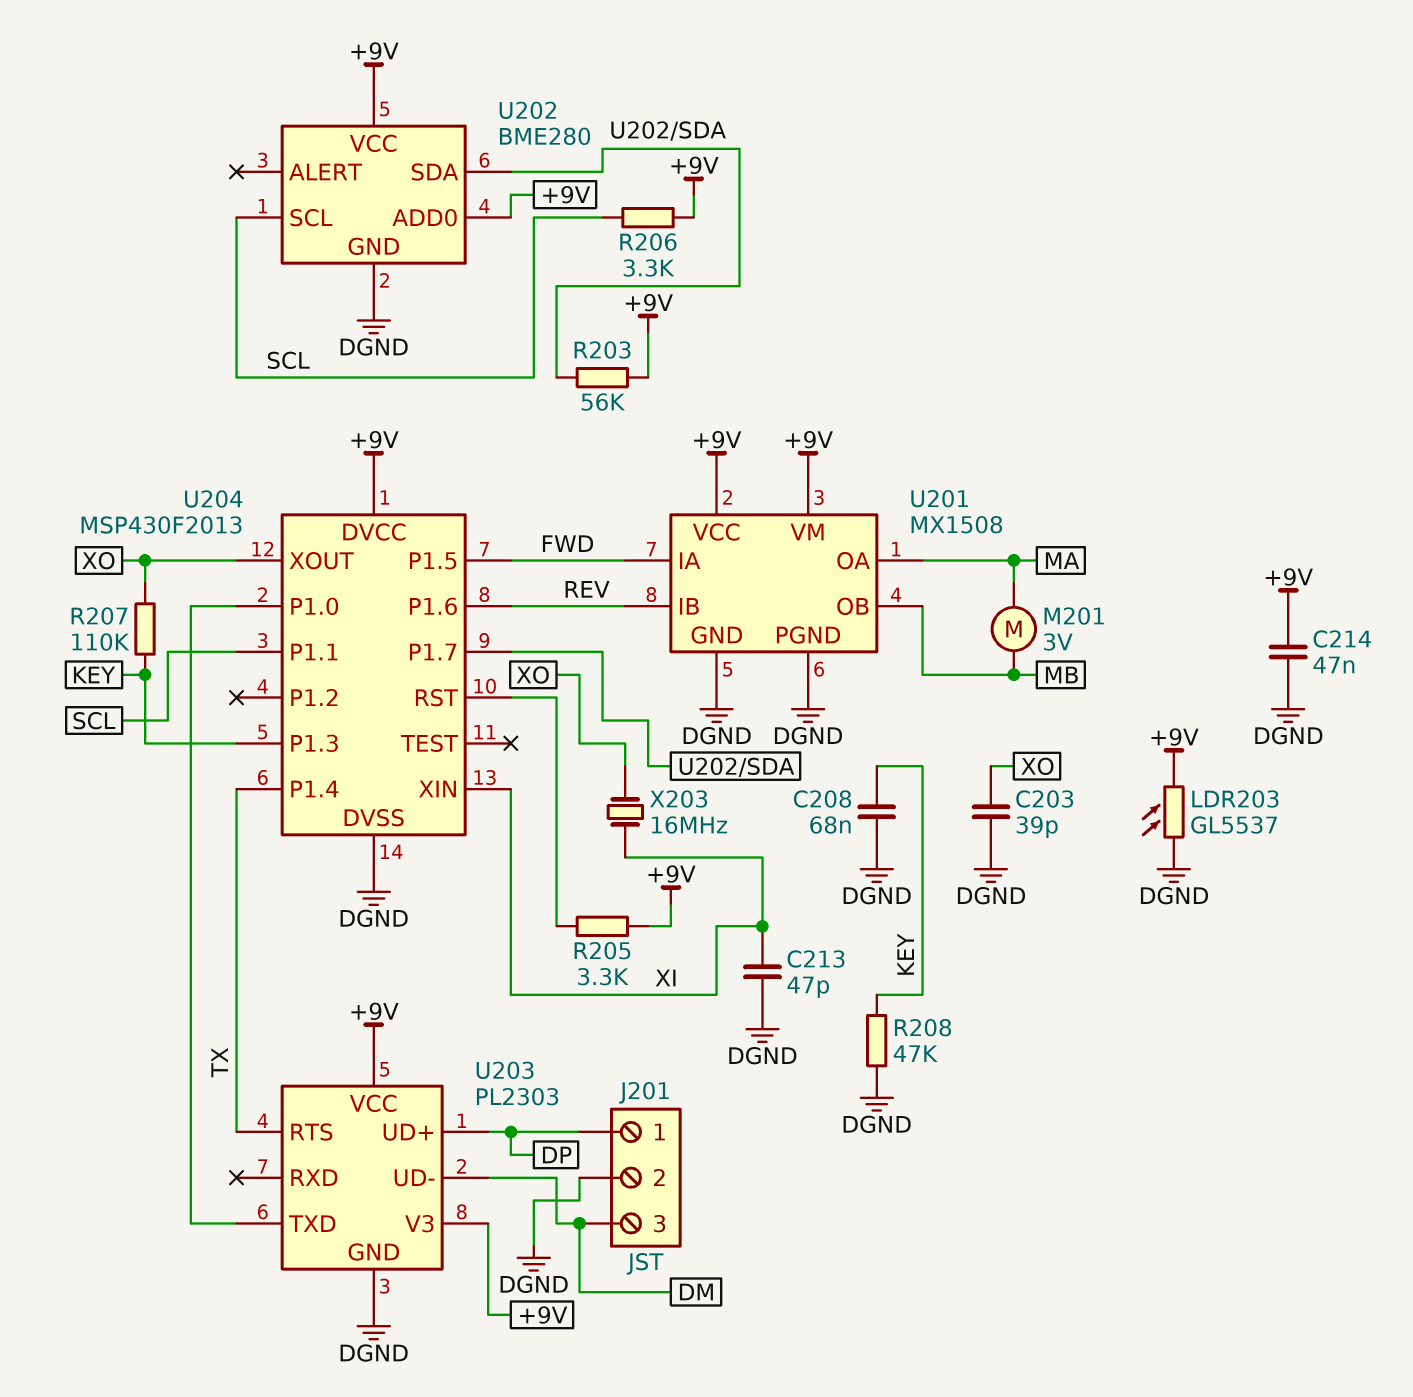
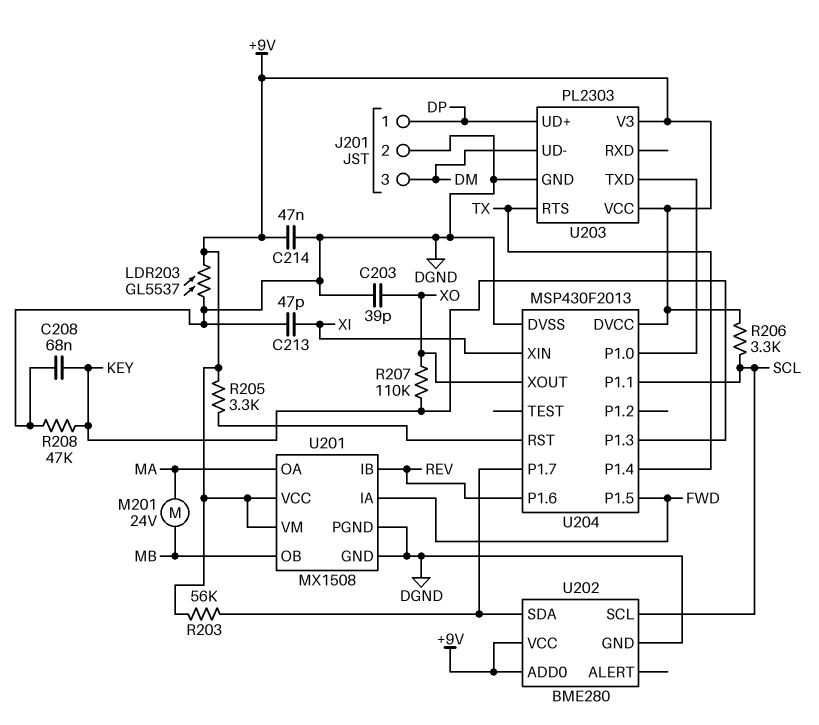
M201: motor 3V (MA, MB) -> motor 24V (MA, MB)
X203: 16MHz (XI, XO) -> none

